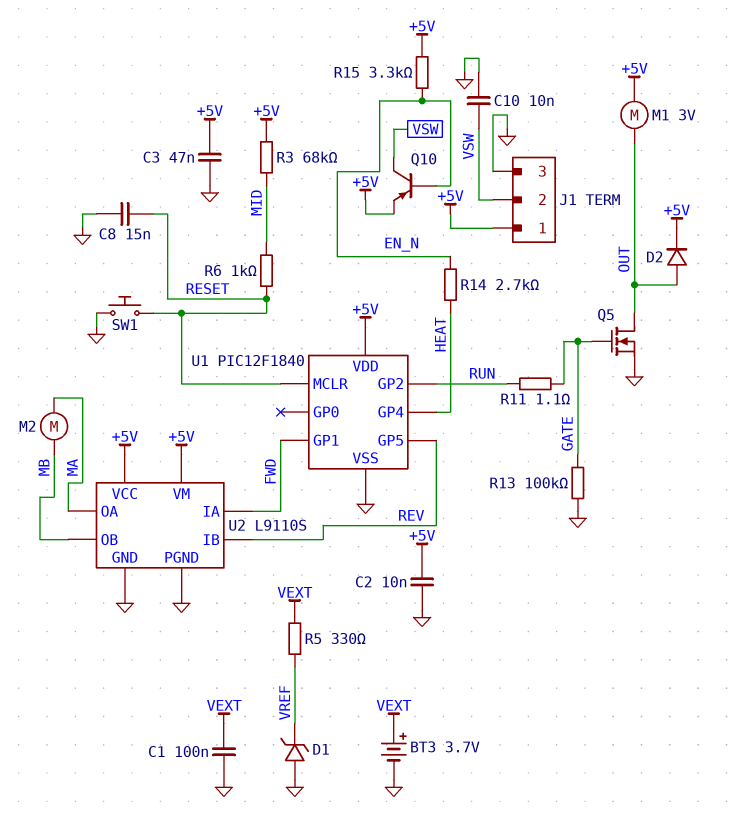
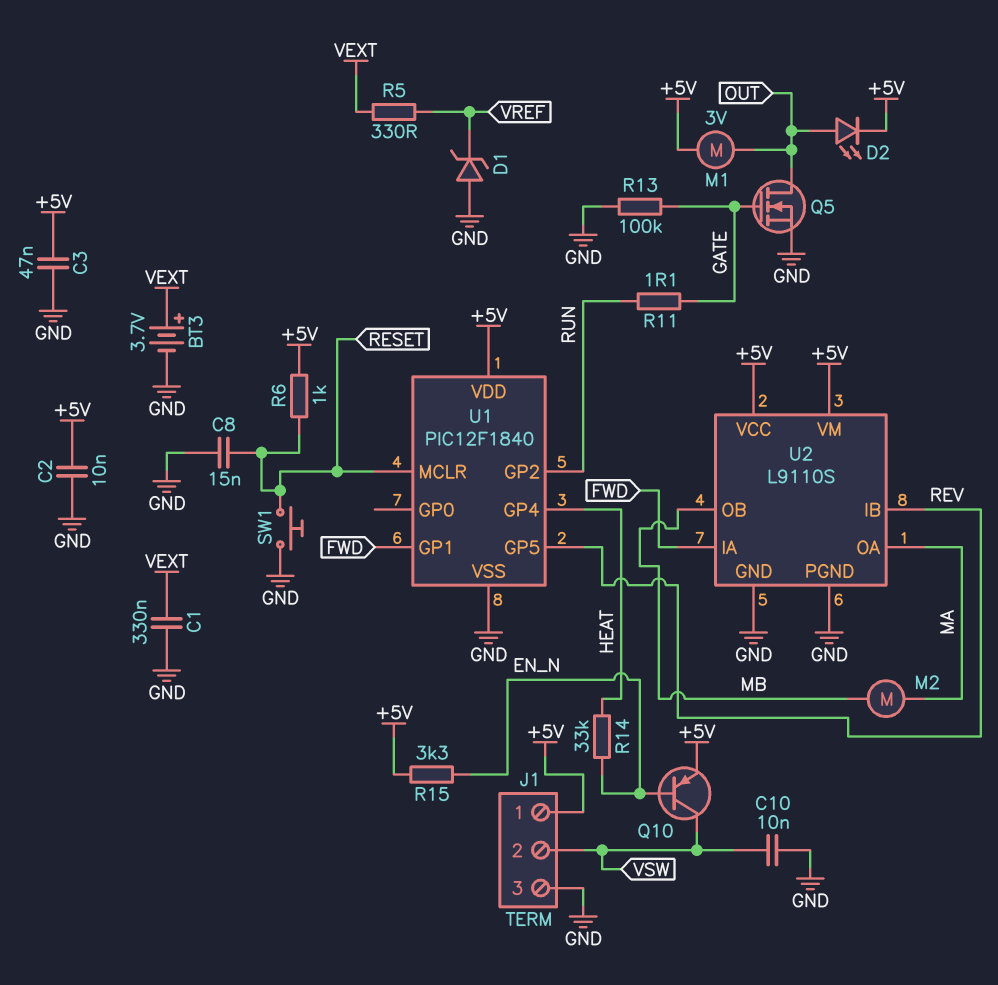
C1: 100nF (GND, VEXT) -> 330nF (GND, VEXT)
D2: diode (A OUT, K +5V) -> LED (A OUT, K +5V)
R3: 68k (+5V, MID) -> none
R6: 1k (MID, RESET) -> 1k (+5V, RESET)
R14: 2.7k (EN_N, HEAT) -> 33k (EN_N, HEAT)

